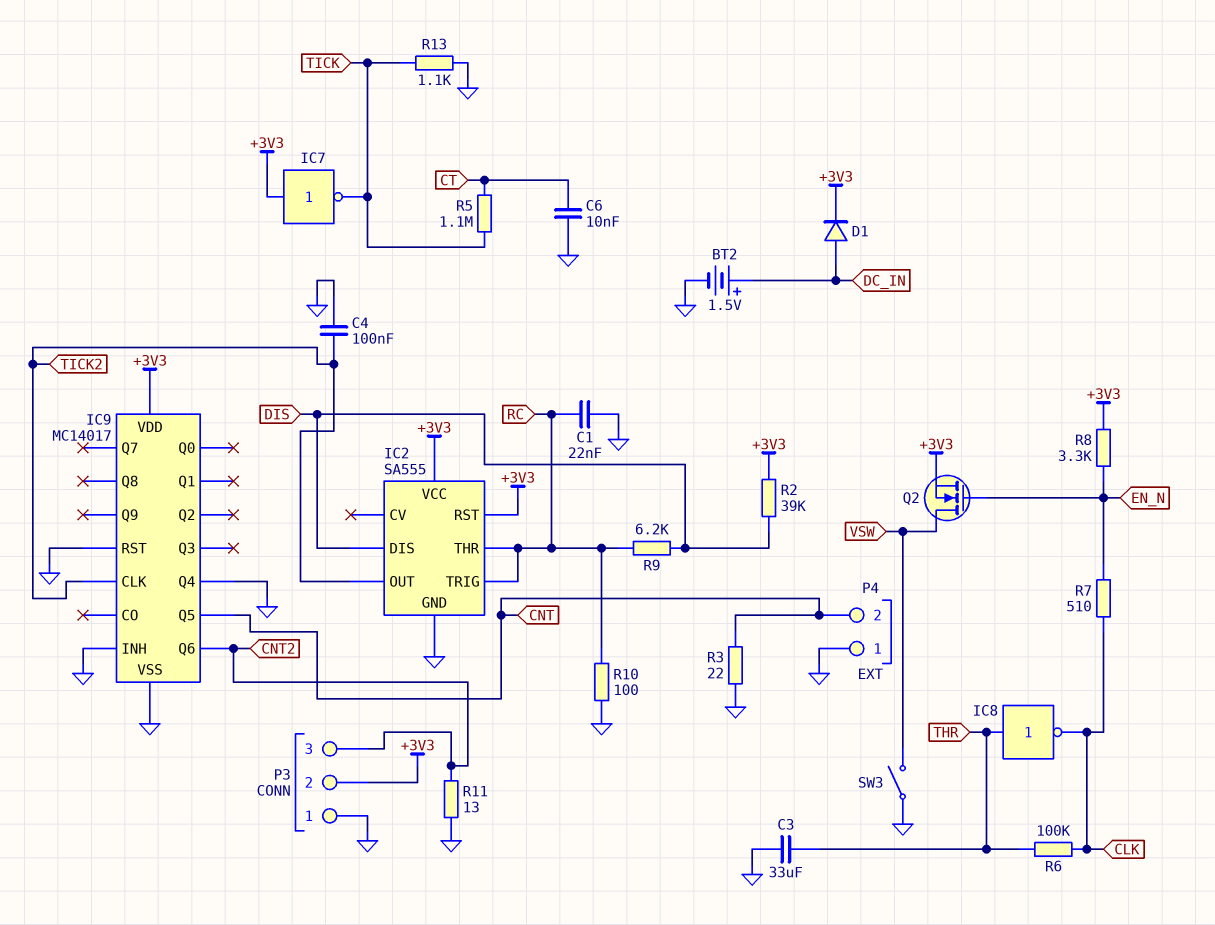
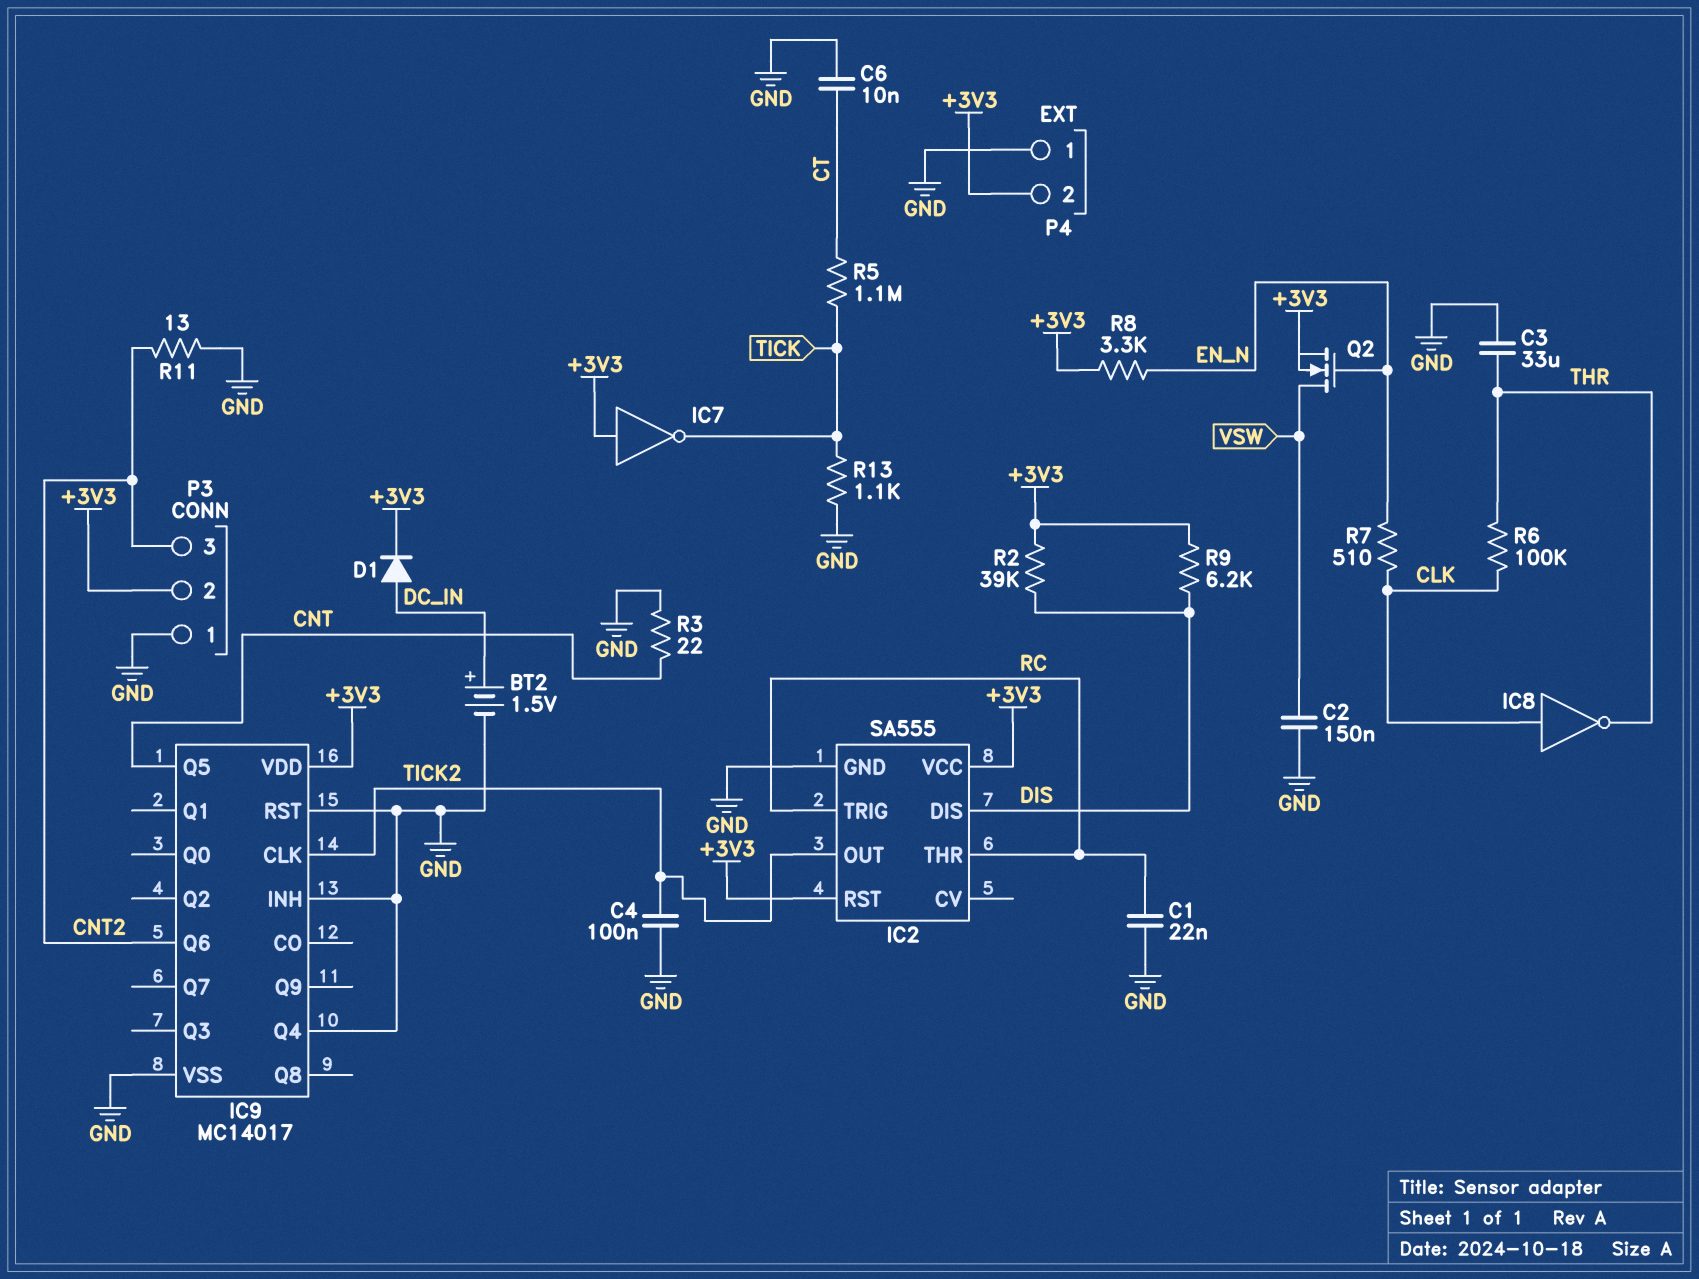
C2: none -> 150nF (GND, VSW)
IC8: NOT (in THR, out CLK) -> NOT (in CLK, out THR)
P4 pin 2: CNT -> +3V3
R9: 6.2k (DIS, RC) -> 6.2k (+3V3, DIS)
R10: 100 (GND, RC) -> none
SW3: switch (GND, VSW) -> none

